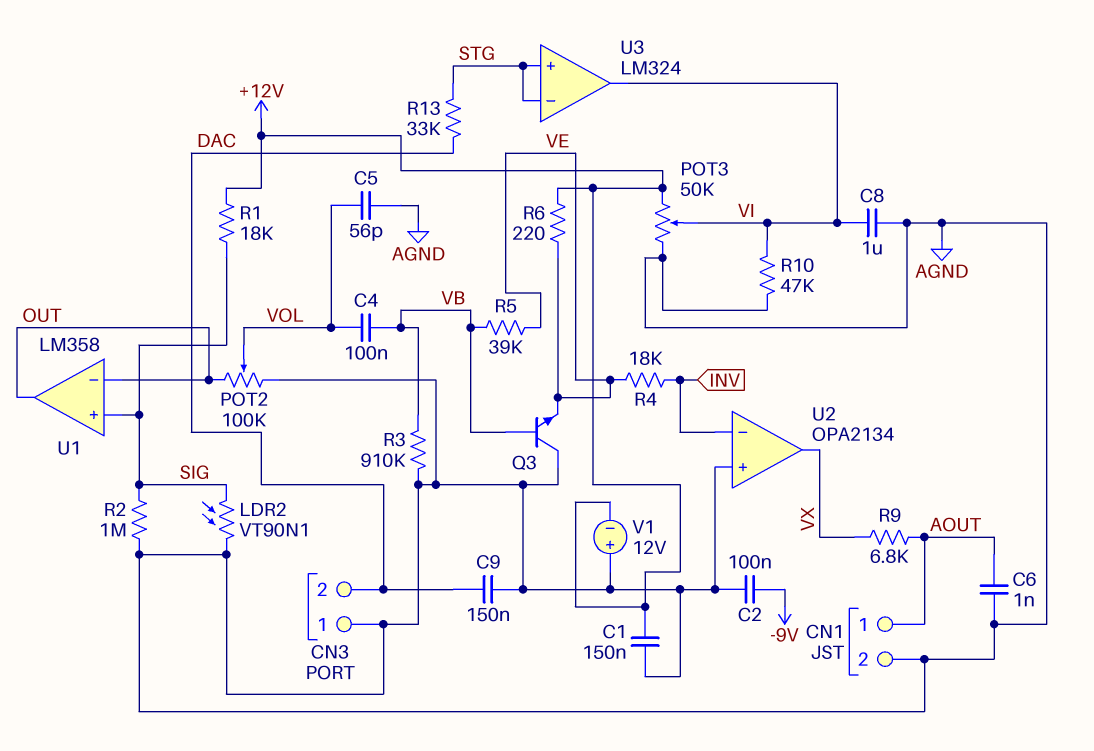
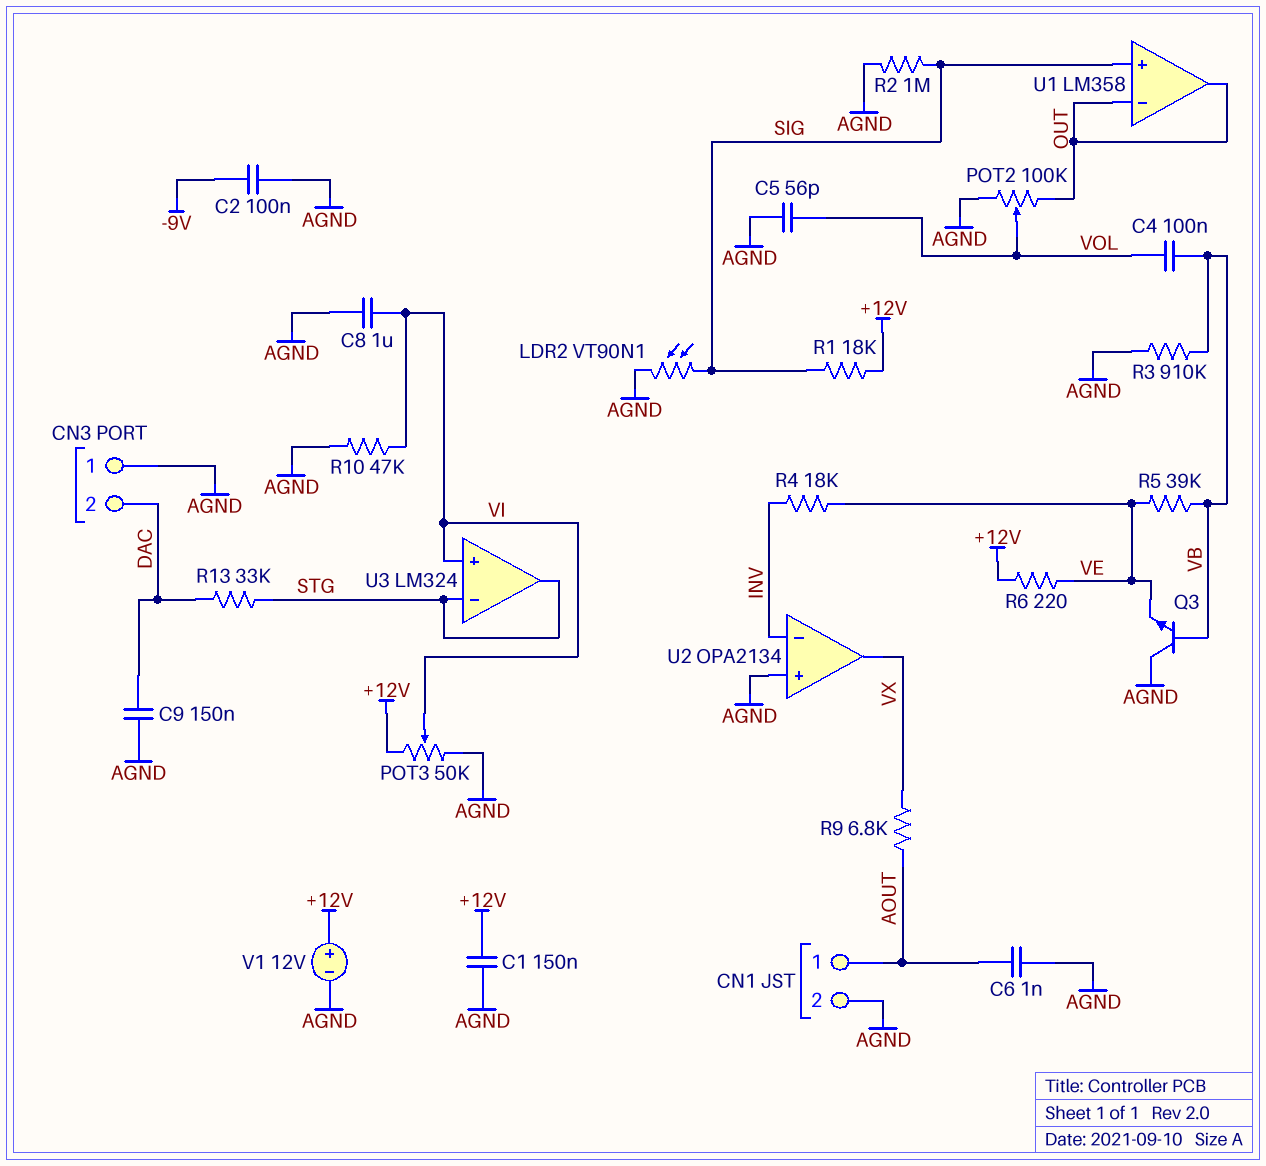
U3 pin in+: STG -> VI
U3 pin out: VI -> STG
V1: 12V (plus AGND, minus +12V) -> 12V (plus +12V, minus AGND)

